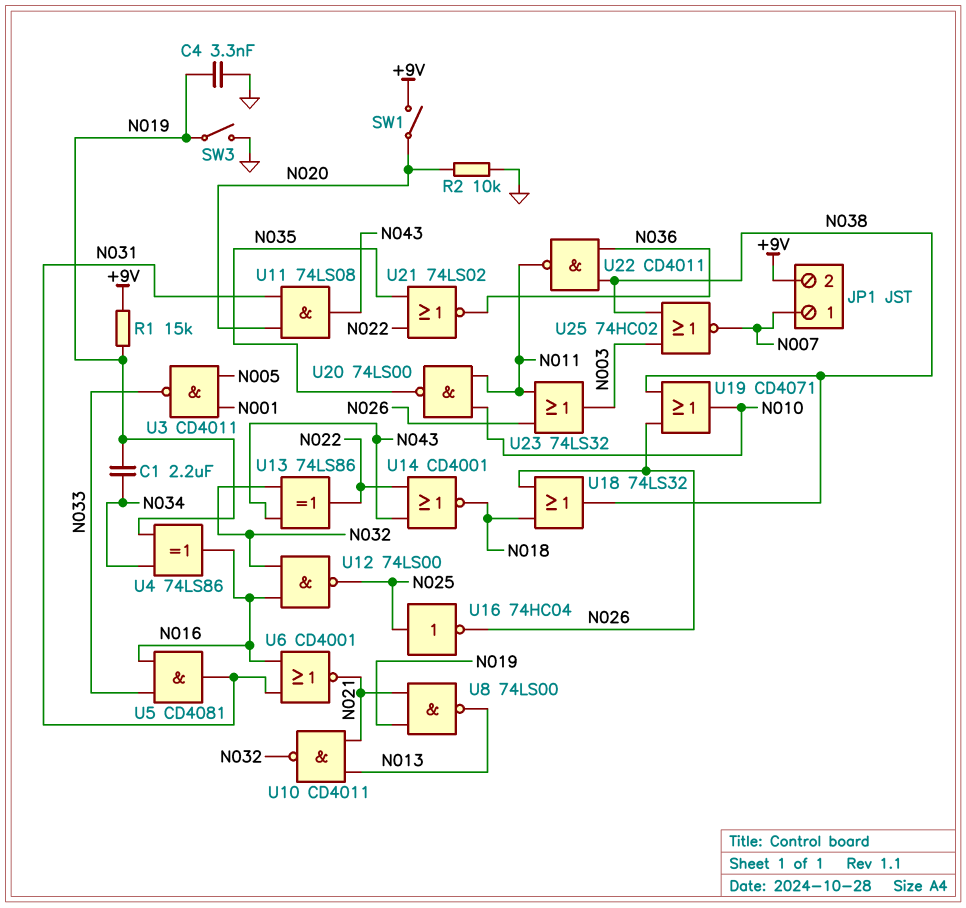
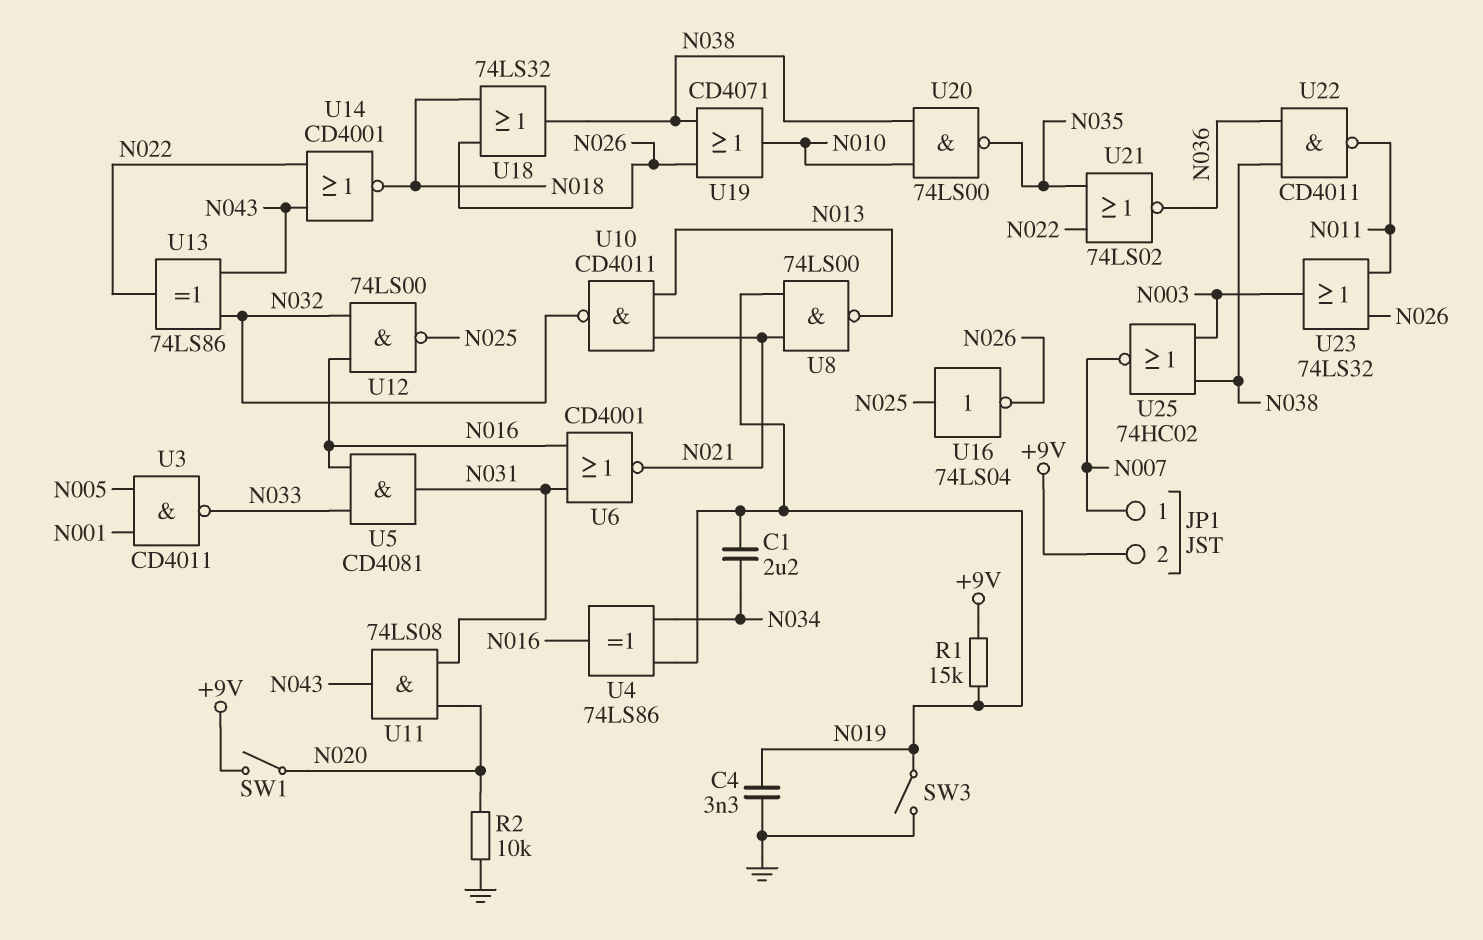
U16: NOT 74HC04 (in N025, out N026) -> NOT 74LS04 (in N025, out N026)
U20: NAND 74LS00 (in N010, in N011, out N035) -> NAND 74LS00 (in N010, in N038, out N035)

